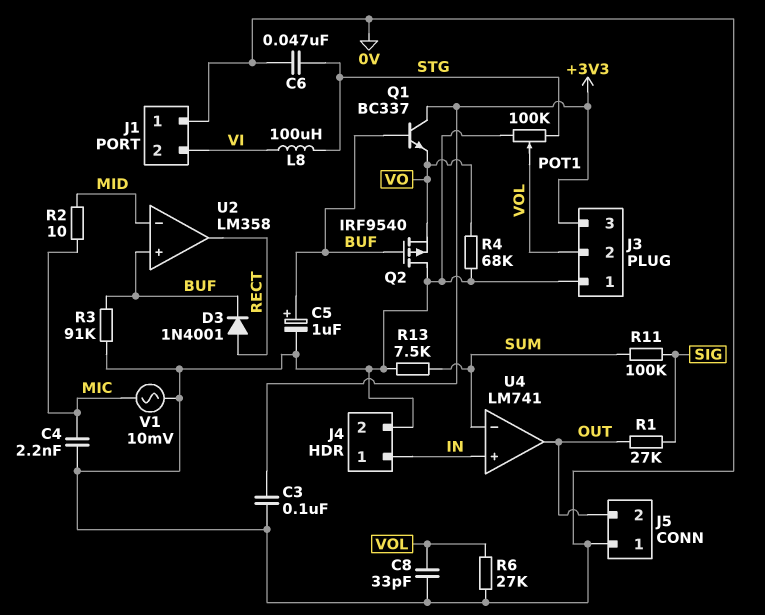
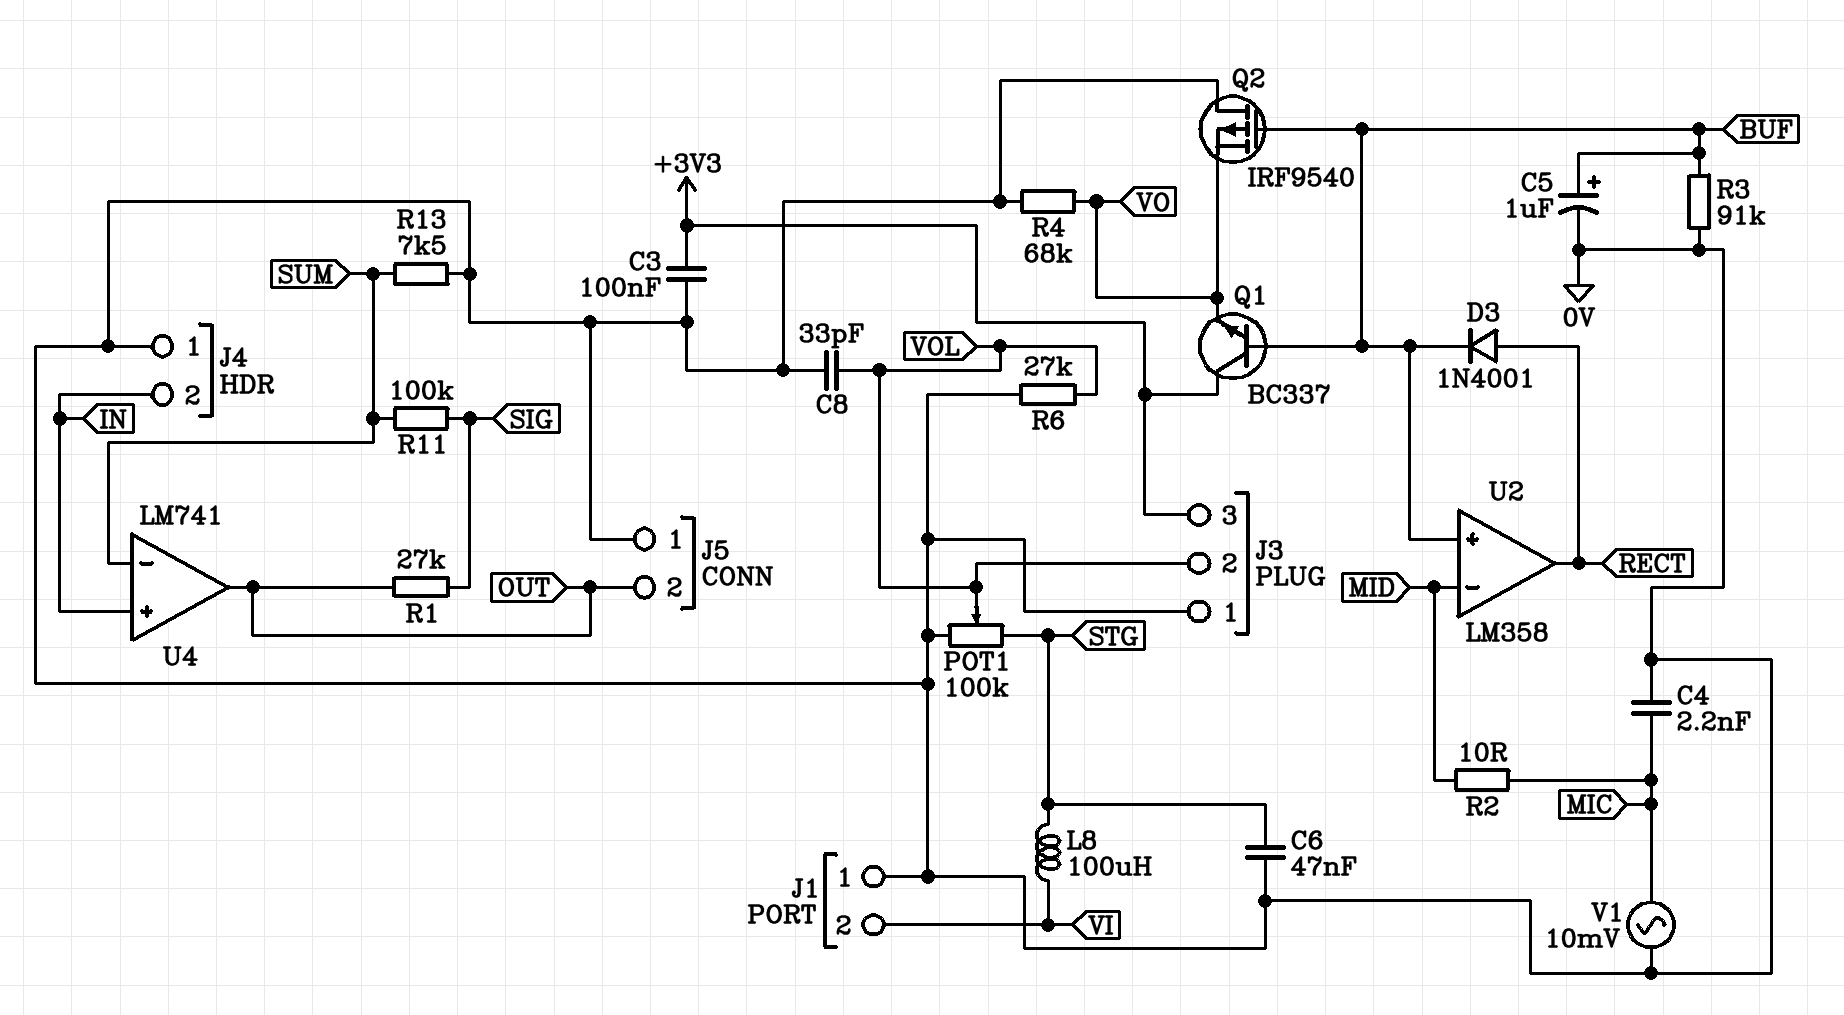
J4 pin 1: IN -> 0V
J4 pin 2: 0V -> IN

